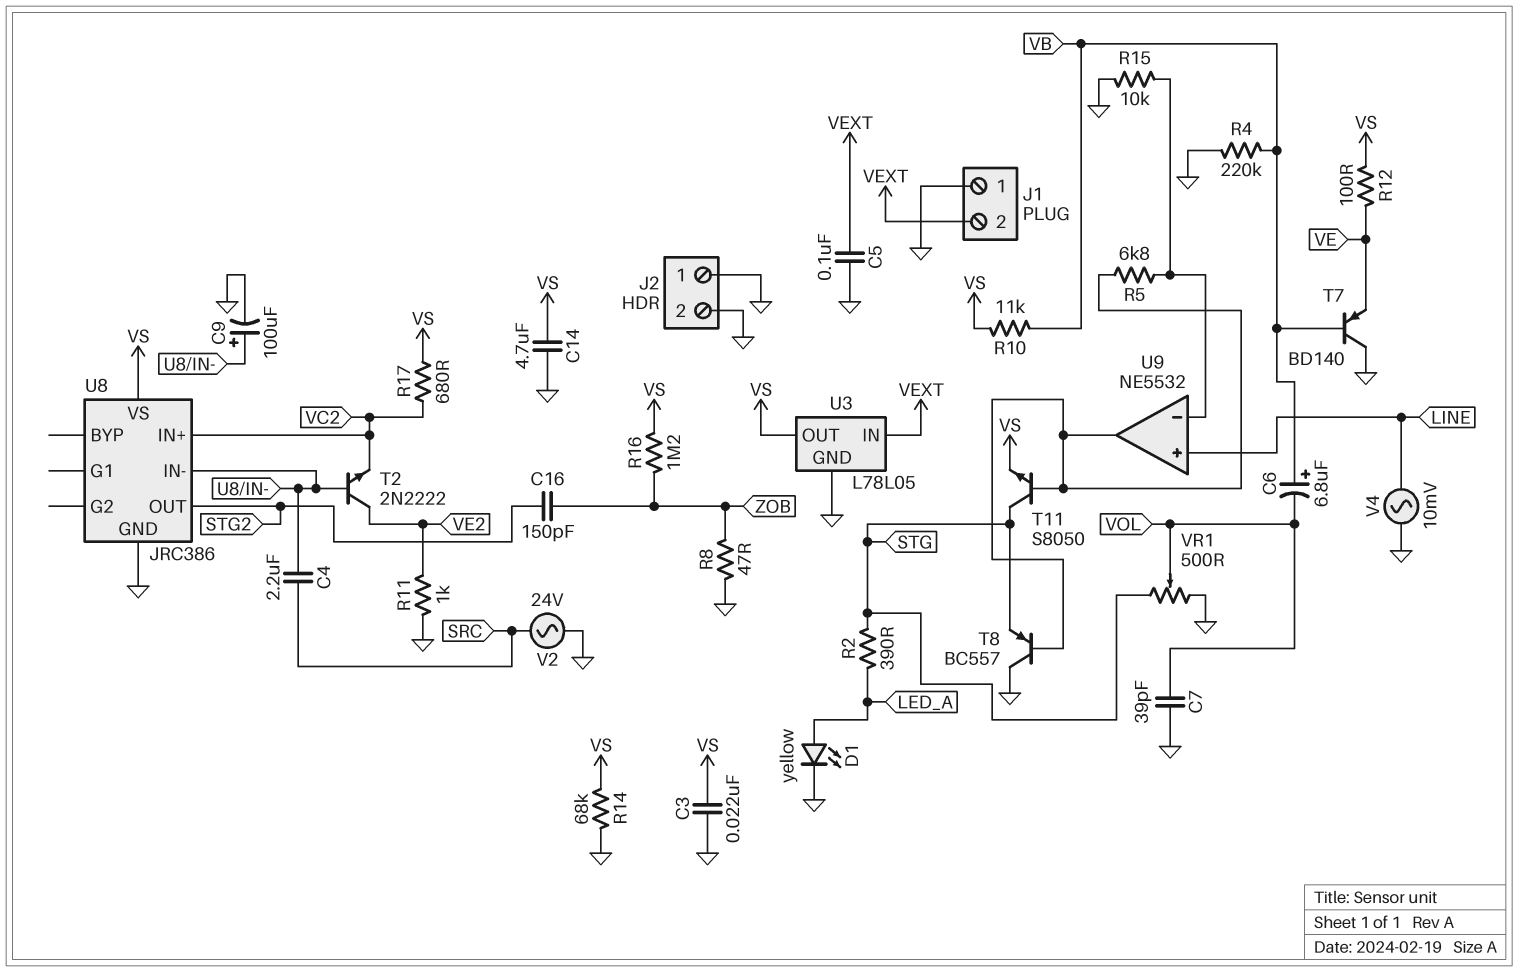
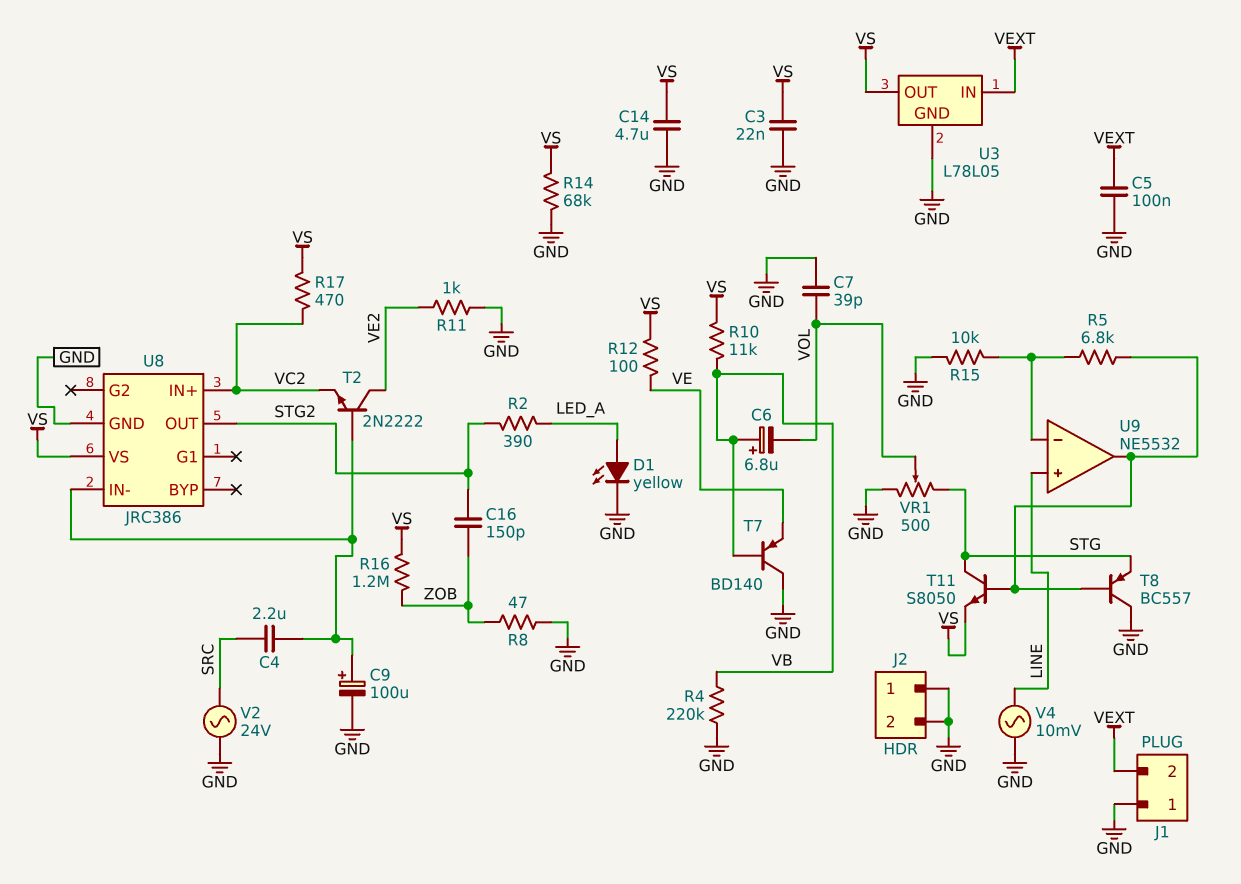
R2: 390 (LED_A, STG) -> 390 (LED_A, STG2)
R17: 680 (VC2, VS) -> 470 (VC2, VS)

